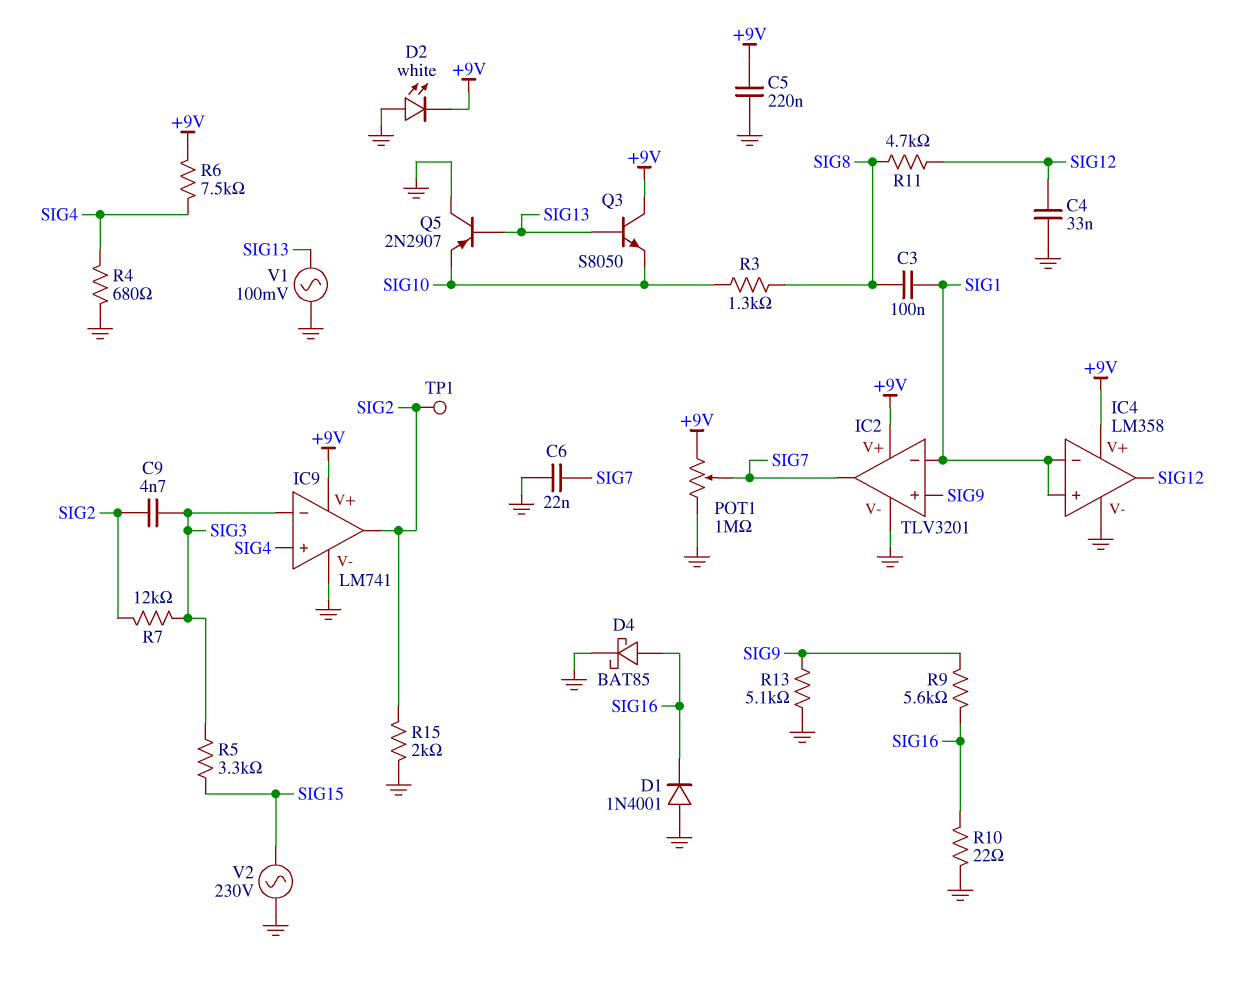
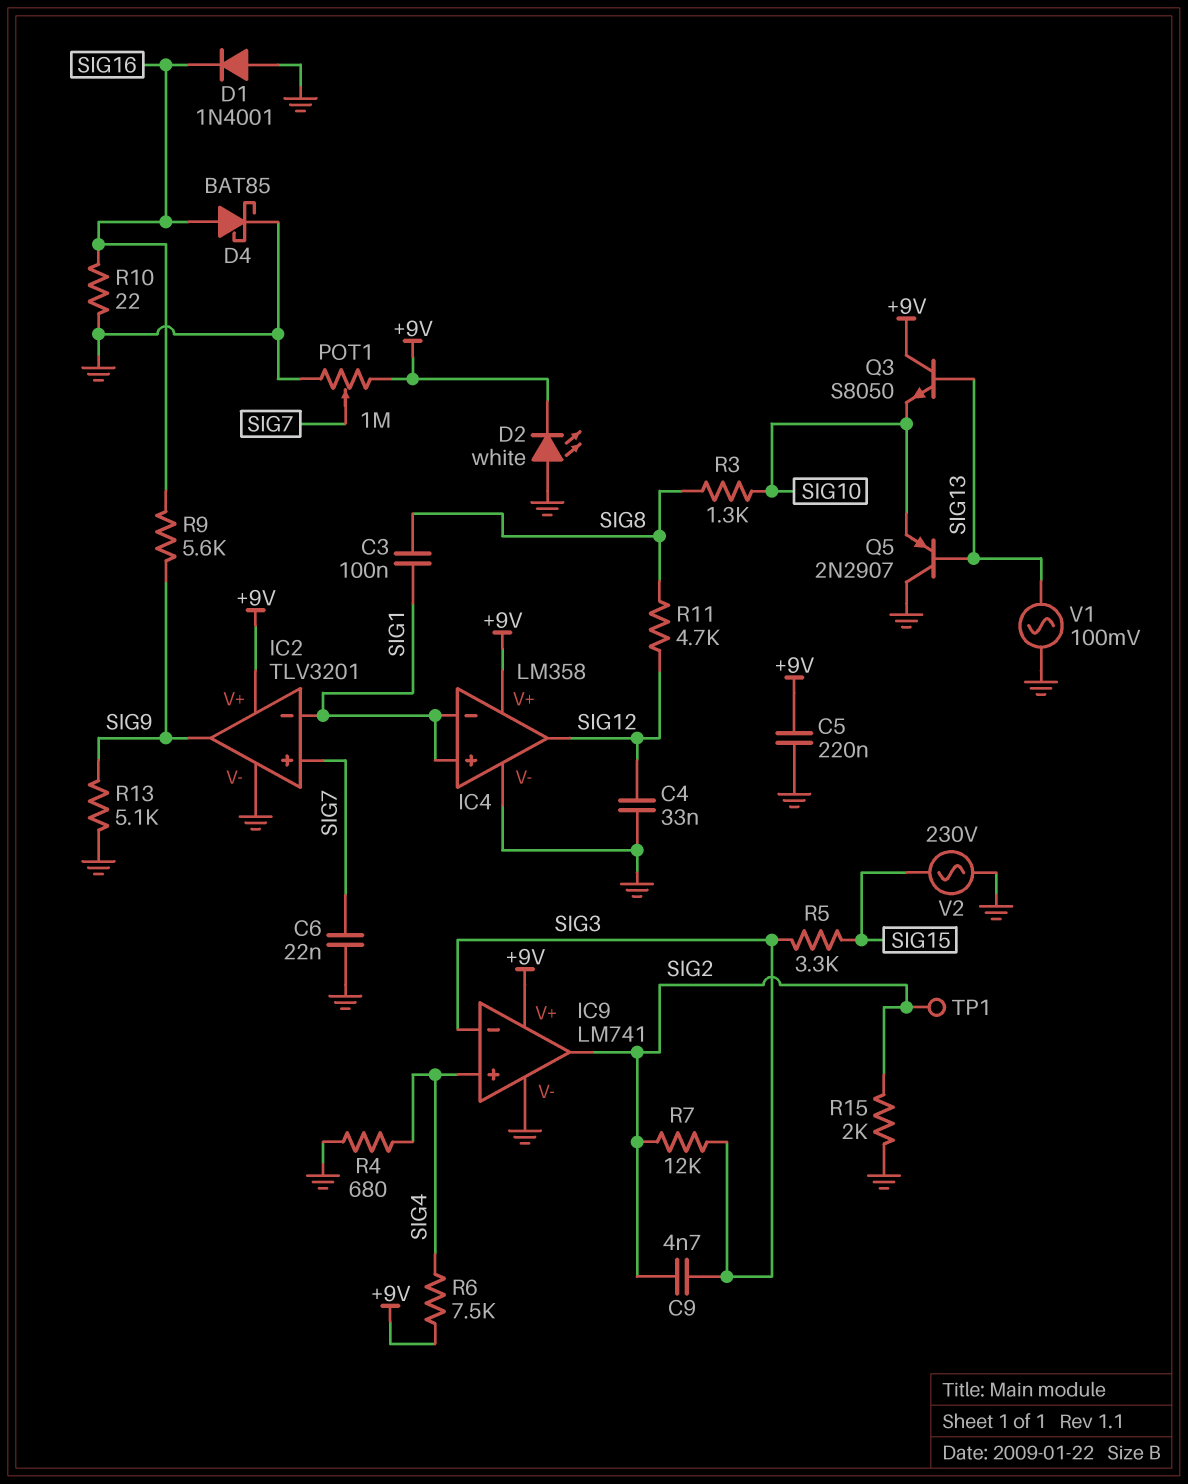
IC2 pin in+: SIG9 -> SIG7
IC2 pin out: SIG7 -> SIG9

